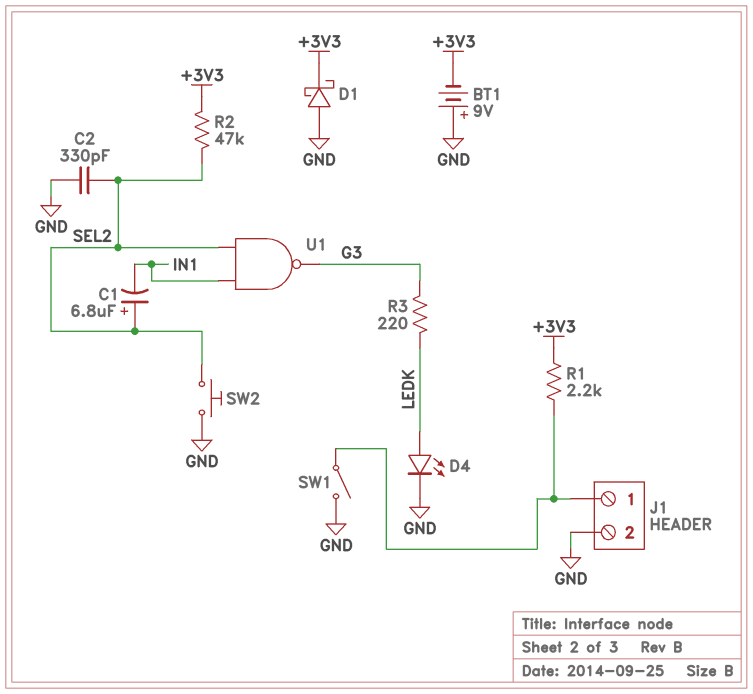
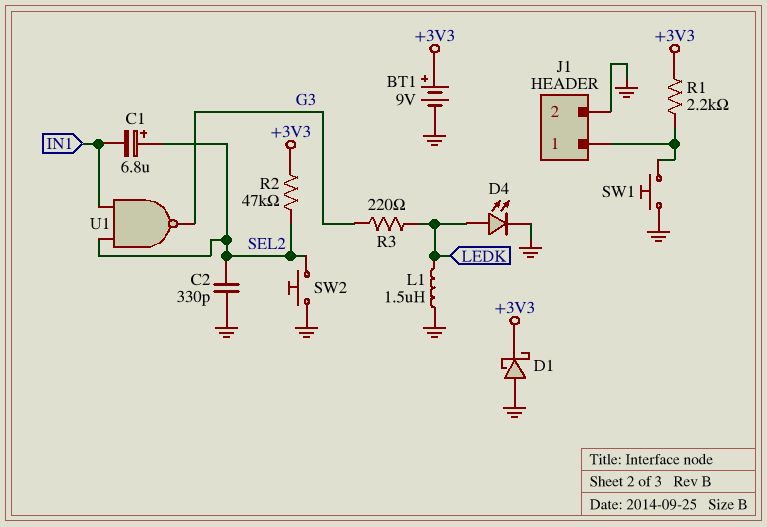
BT1: 9V (plus GND, minus +3V3) -> 9V (plus +3V3, minus GND)
L1: none -> 1.5uH (GND, LEDK)
SW1: switch (GND, J1/1) -> button (GND, J1/1)

